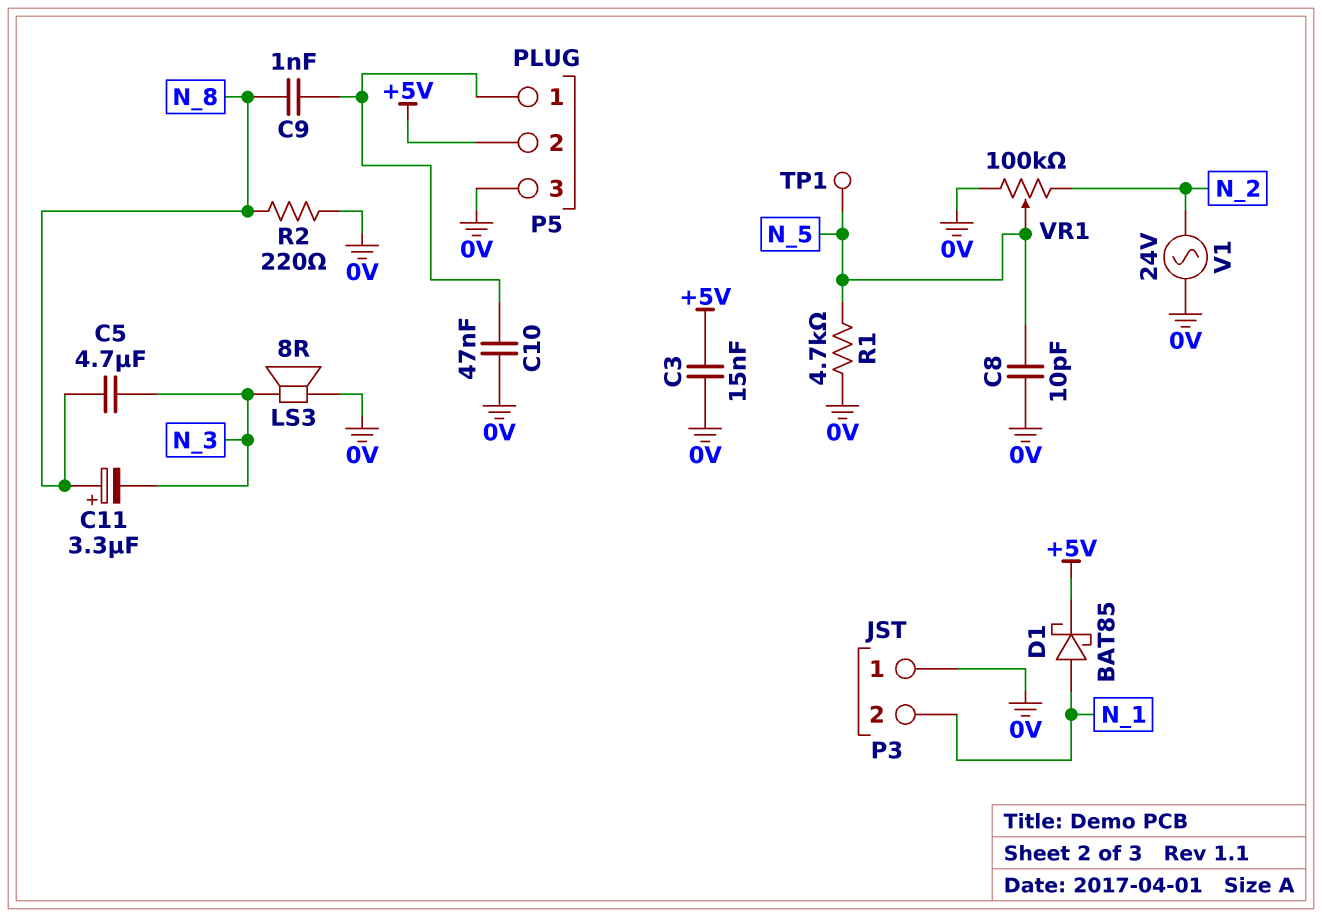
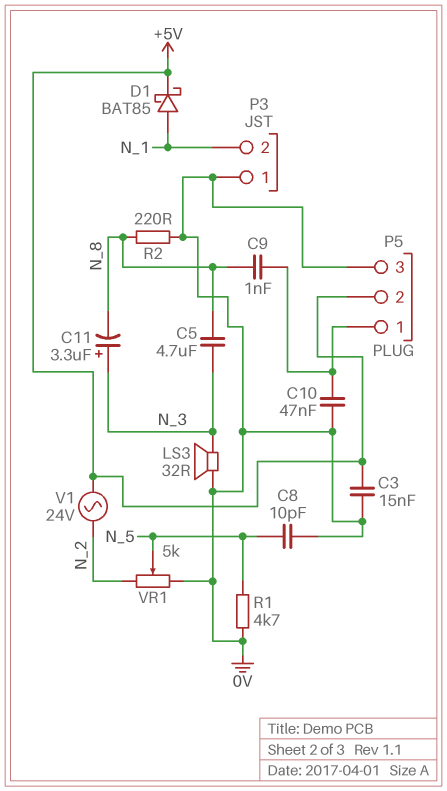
C11: 3.3uF (plus N_8, minus N_3) -> 3.3uF (plus N_3, minus N_8)
LS3: speaker 8R (0V, N_3) -> speaker 32R (0V, N_3)
TP1: test point (N_5) -> none
V1: AC 24V (0V, N_2) -> AC 24V (+5V, N_2)
VR1: 100k (0V, N_2, wiper N_5) -> 5k (0V, N_2, wiper N_5)

